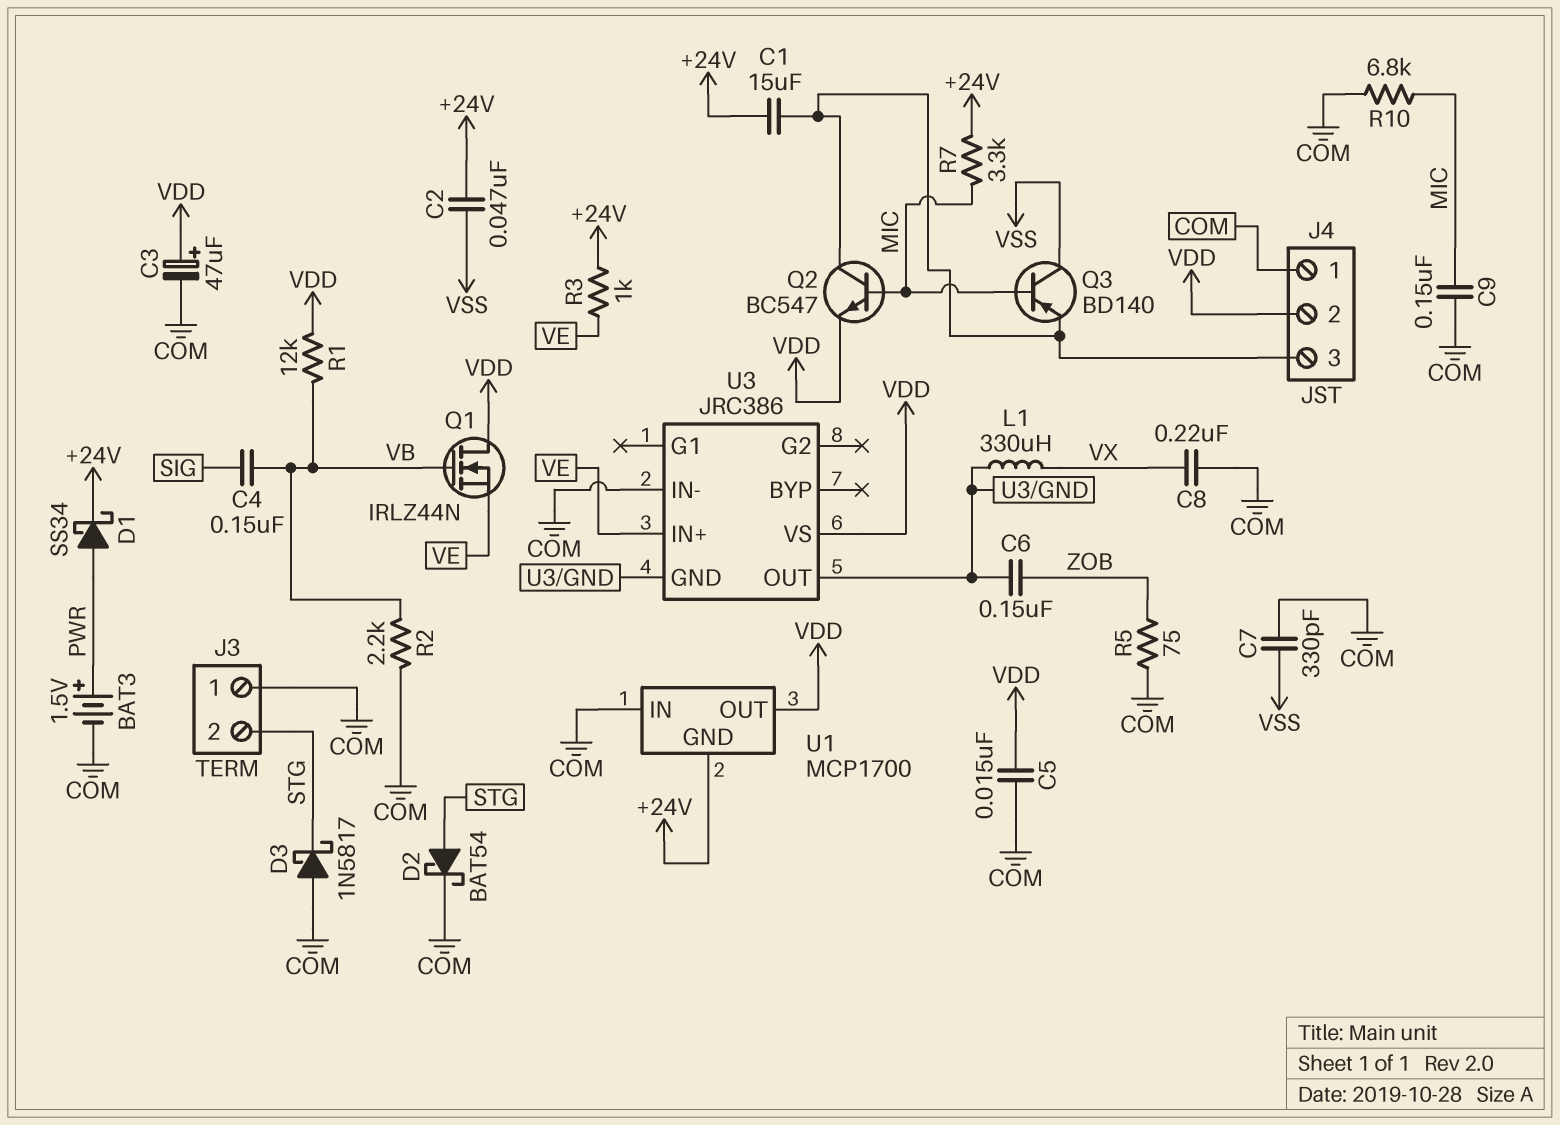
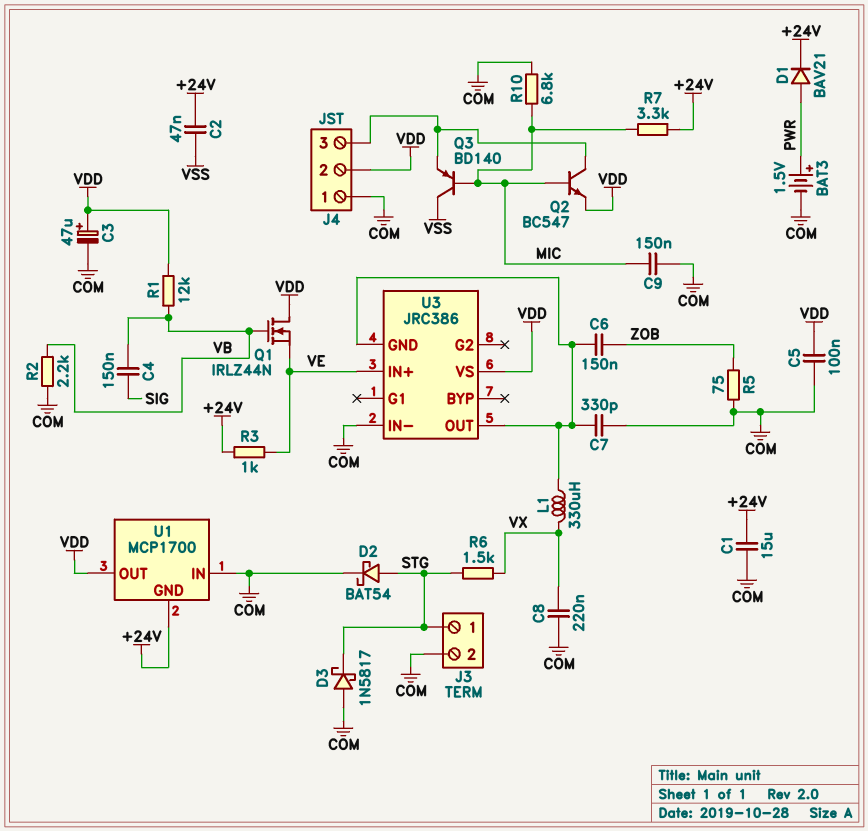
C1: 15uF (+24V, J4/3) -> 15uF (+24V, COM)
C5: 15nF (COM, VDD) -> 100nF (COM, VDD)
C7: 330pF (COM, VSS) -> 330pF (COM, U3/GND)
D1: schottky SS34 (A PWR, K +24V) -> diode BAV21 (A PWR, K +24V)
J3 pin 1: COM -> STG
J3 pin 2: STG -> COM
R6: none -> 1.5k (STG, VX)

